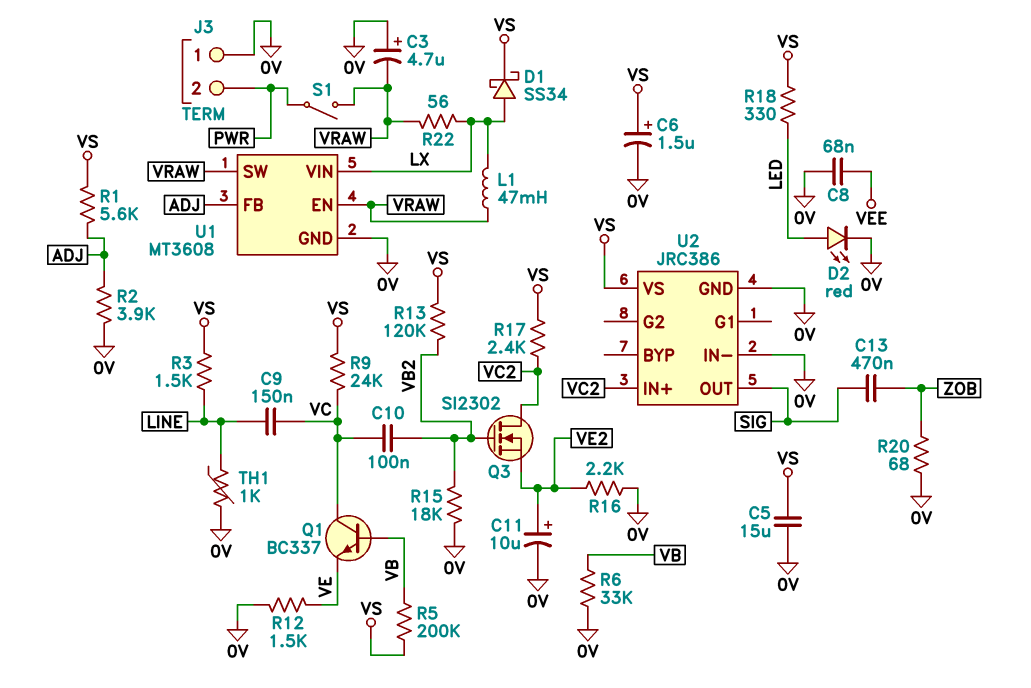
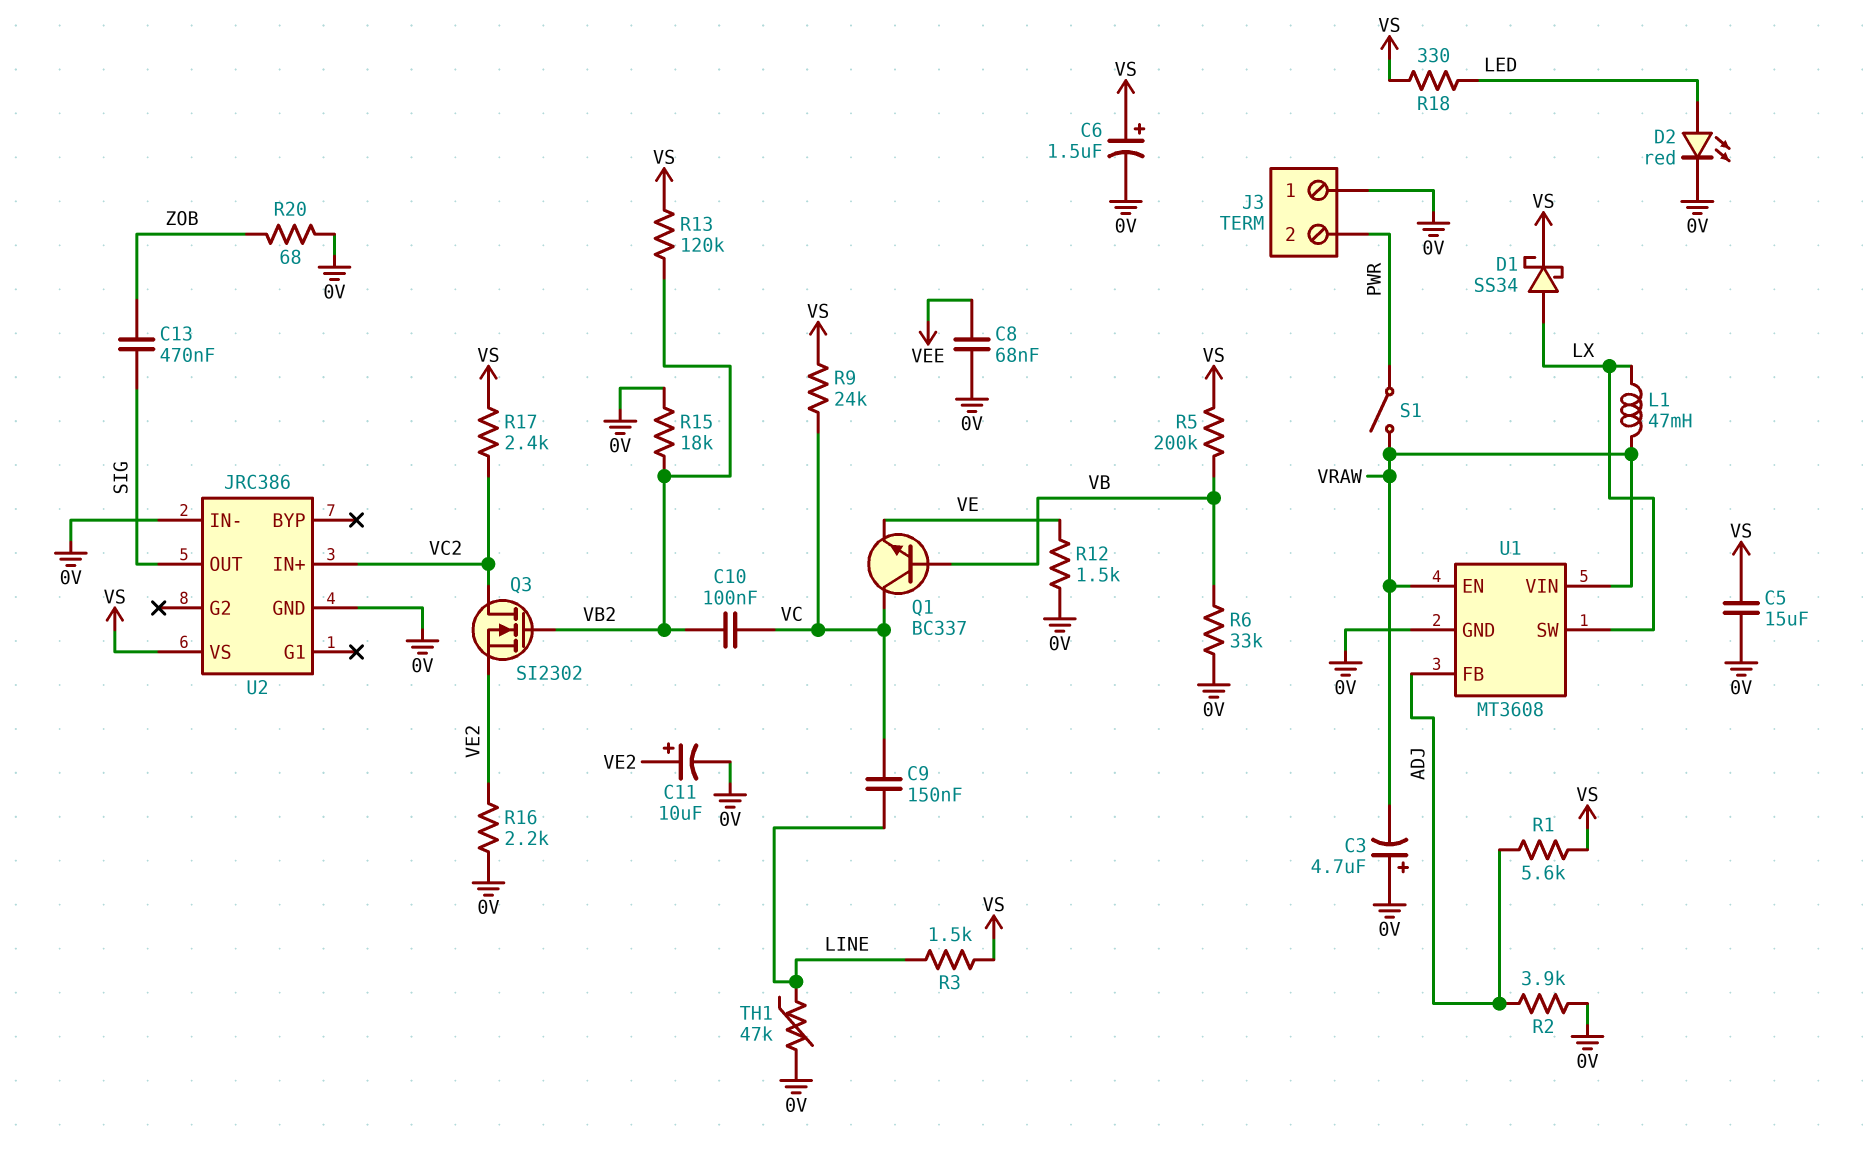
R22: 56 (LX, VRAW) -> none
TH1: 1k (0V, LINE) -> 47k (0V, LINE)
U1 pin SW: VRAW -> LX
U1 pin VIN: LX -> VRAW

